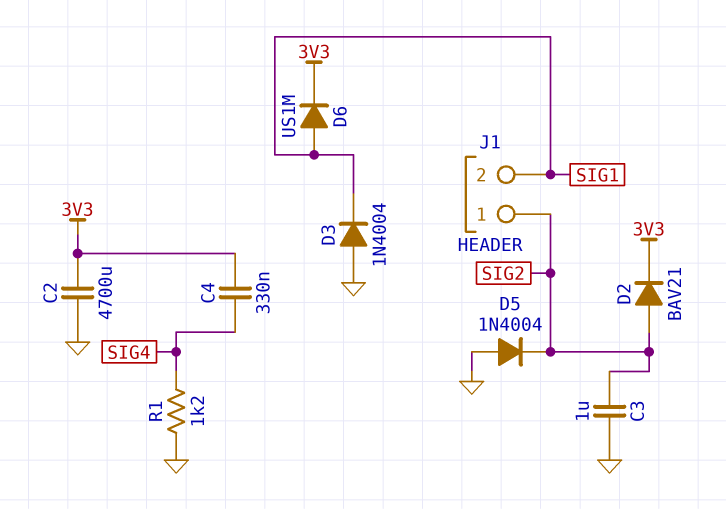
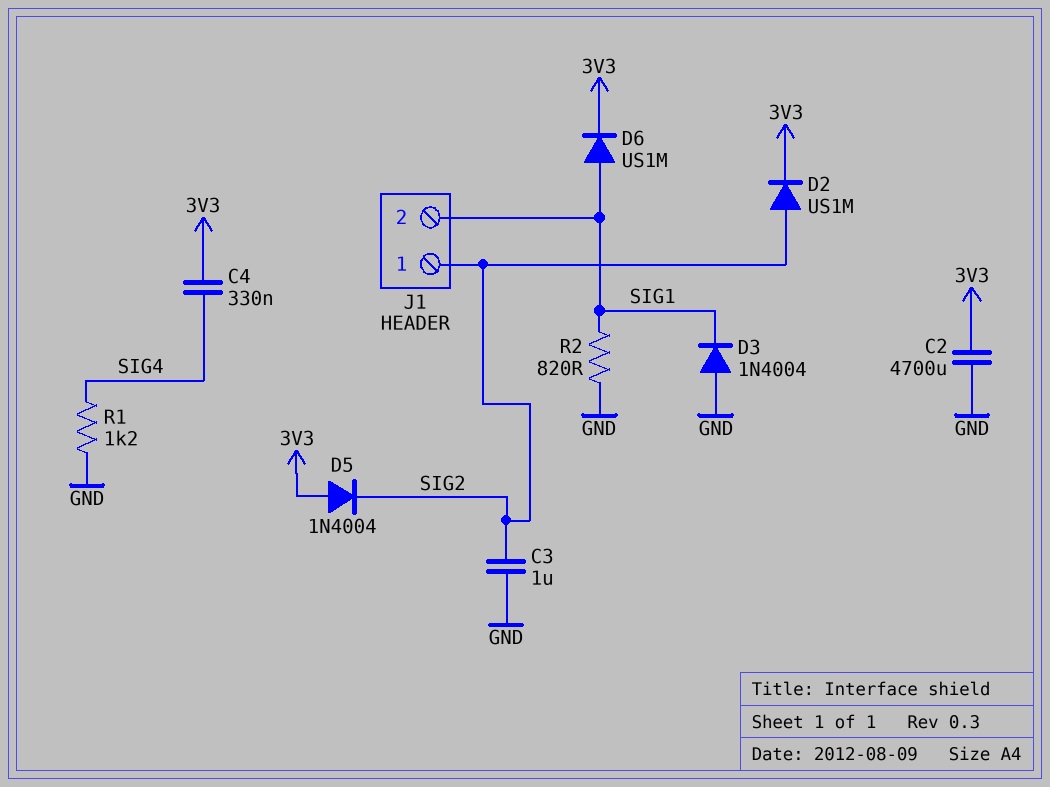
D2: diode BAV21 (A SIG2, K 3V3) -> diode US1M (A SIG2, K 3V3)
D5: diode 1N4004 (A GND, K SIG2) -> diode 1N4004 (A 3V3, K SIG2)
R2: none -> 820 (GND, SIG1)

